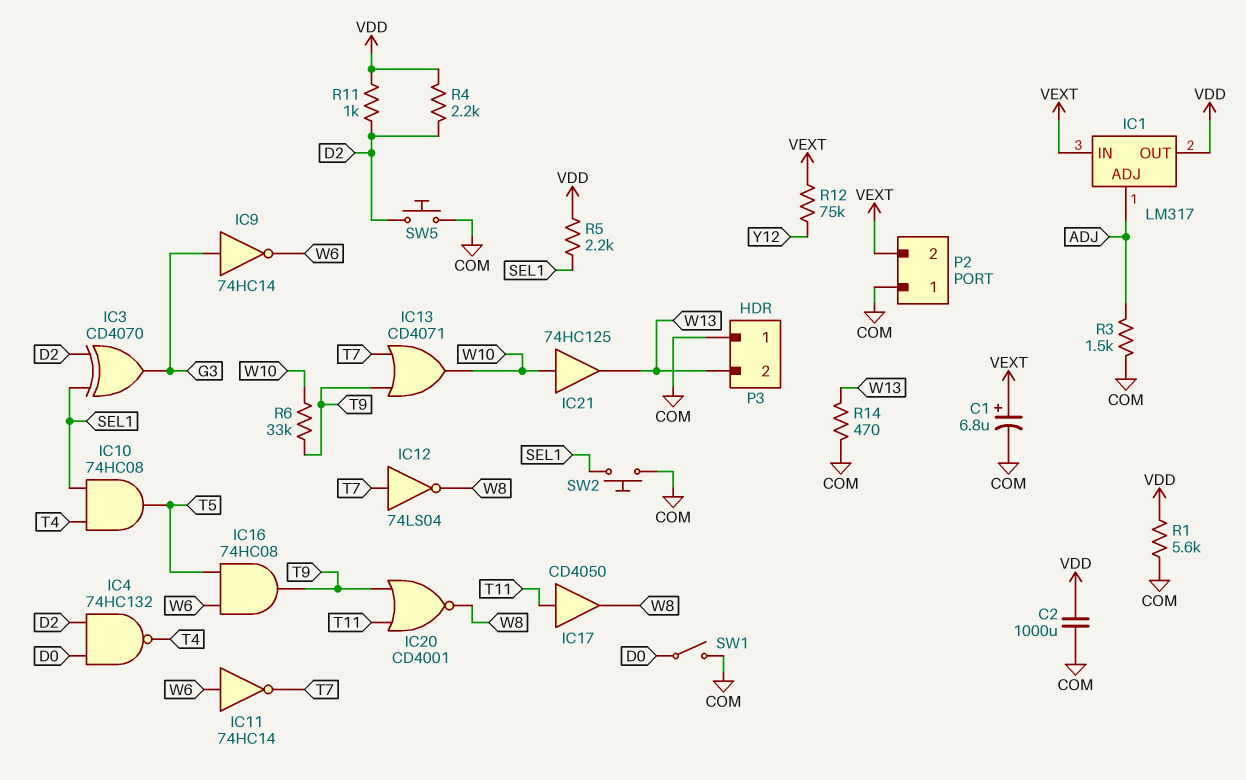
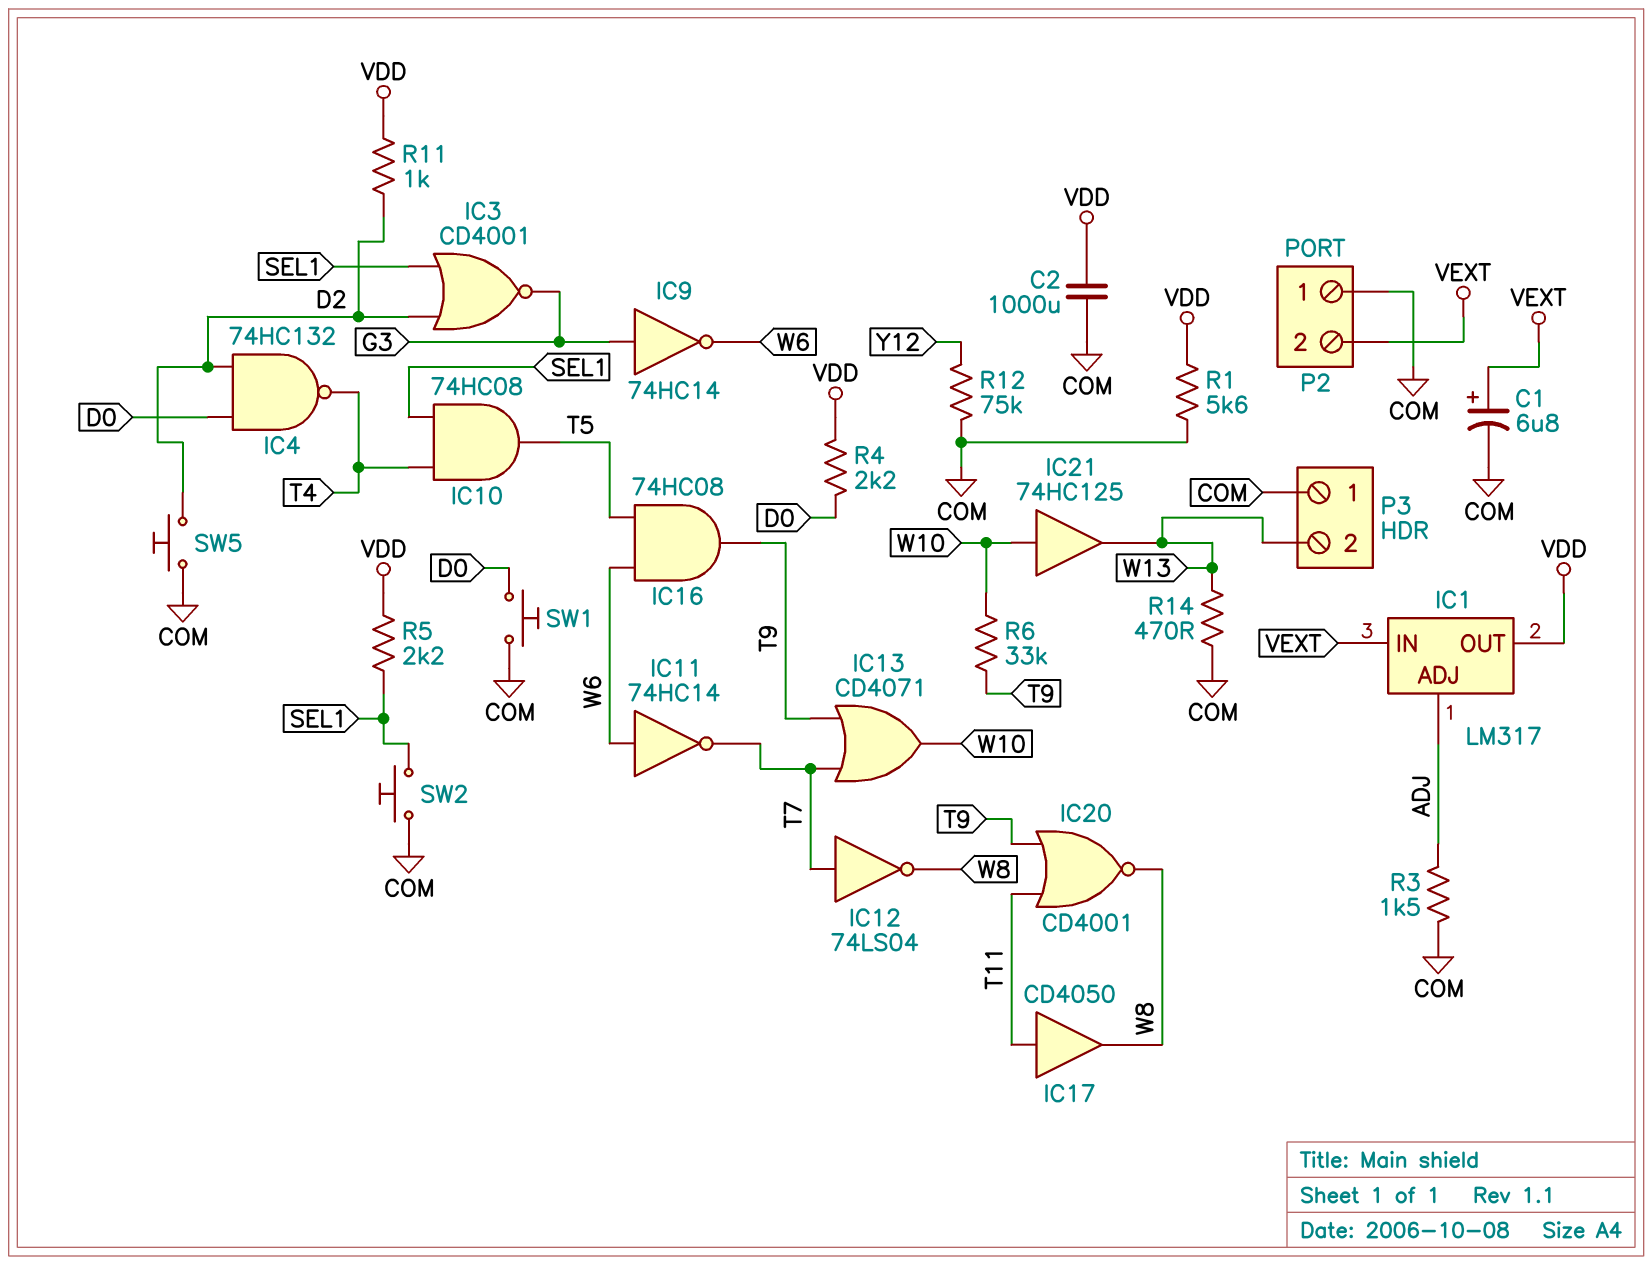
IC3: XOR CD4070 (in D2, in SEL1, out G3) -> NOR CD4001 (in D2, in SEL1, out G3)
R4: 2.2k (D2, VDD) -> 2.2k (D0, VDD)
R12: 75k (VEXT, Y12) -> 75k (COM, Y12)
SW1: switch (COM, D0) -> button (COM, D0)

